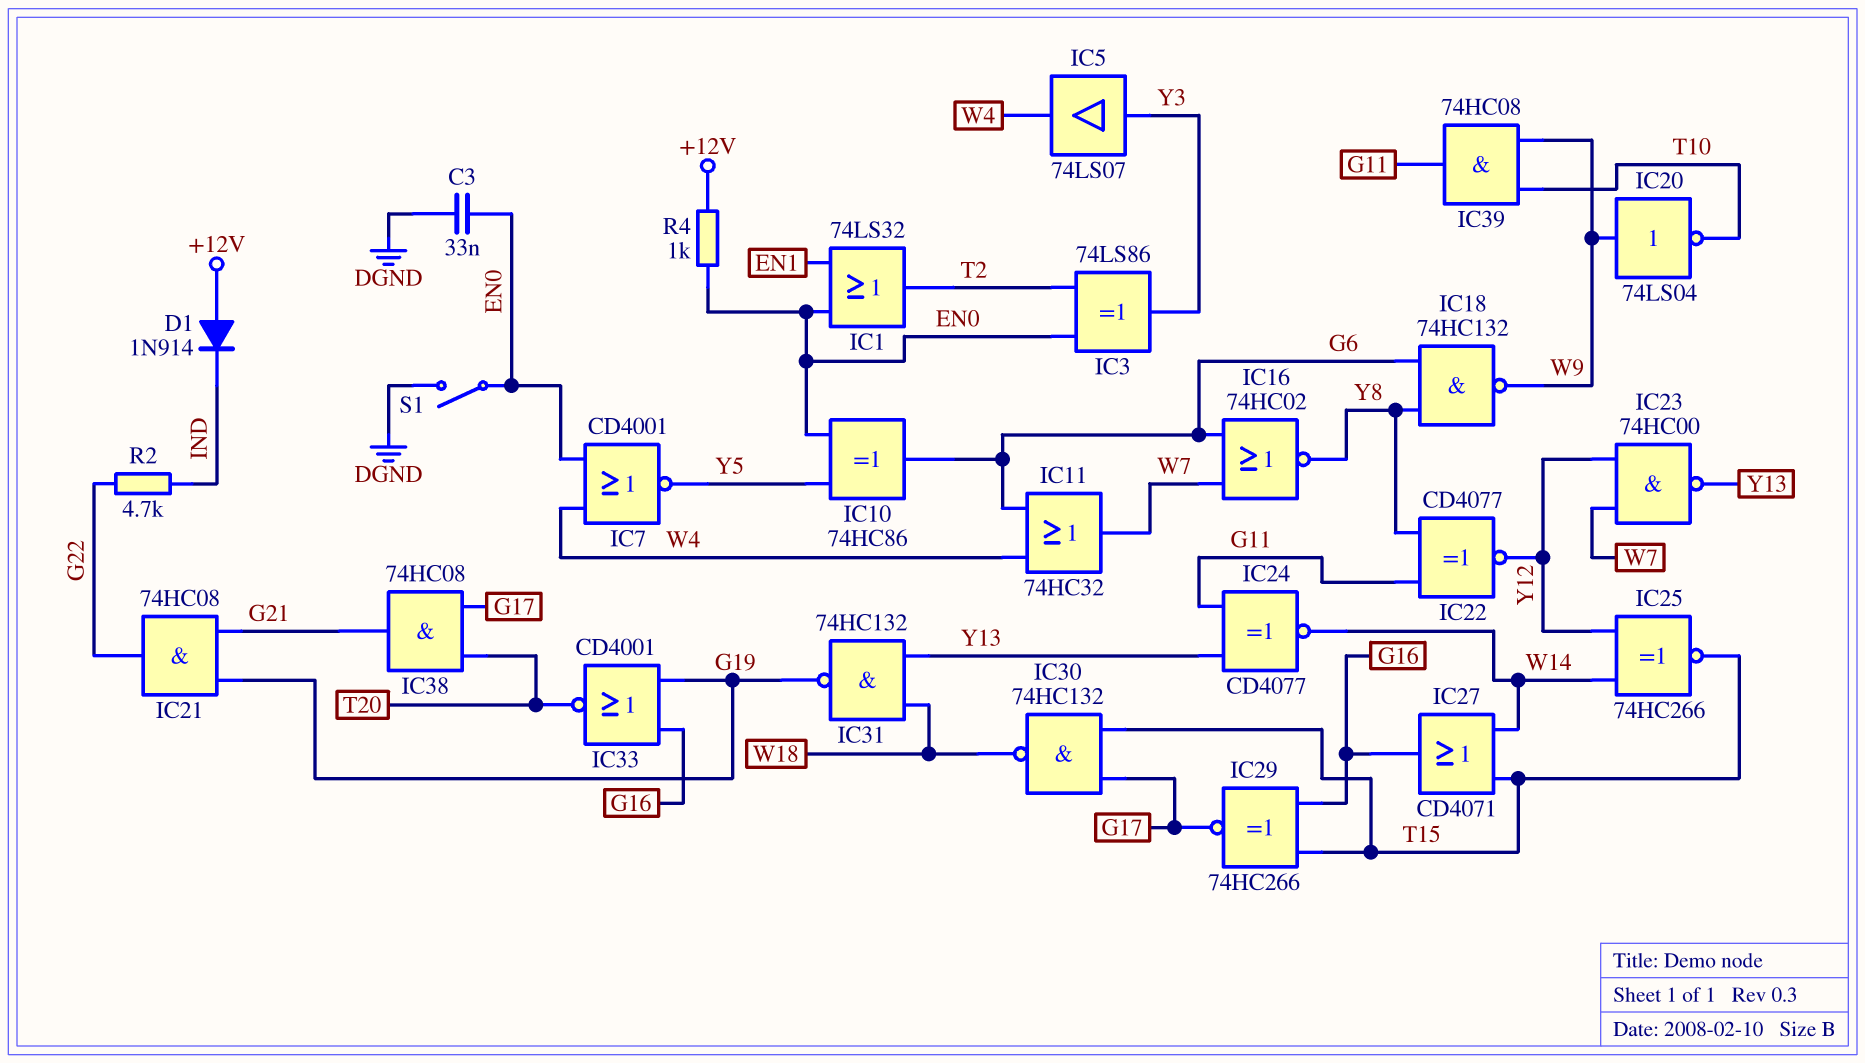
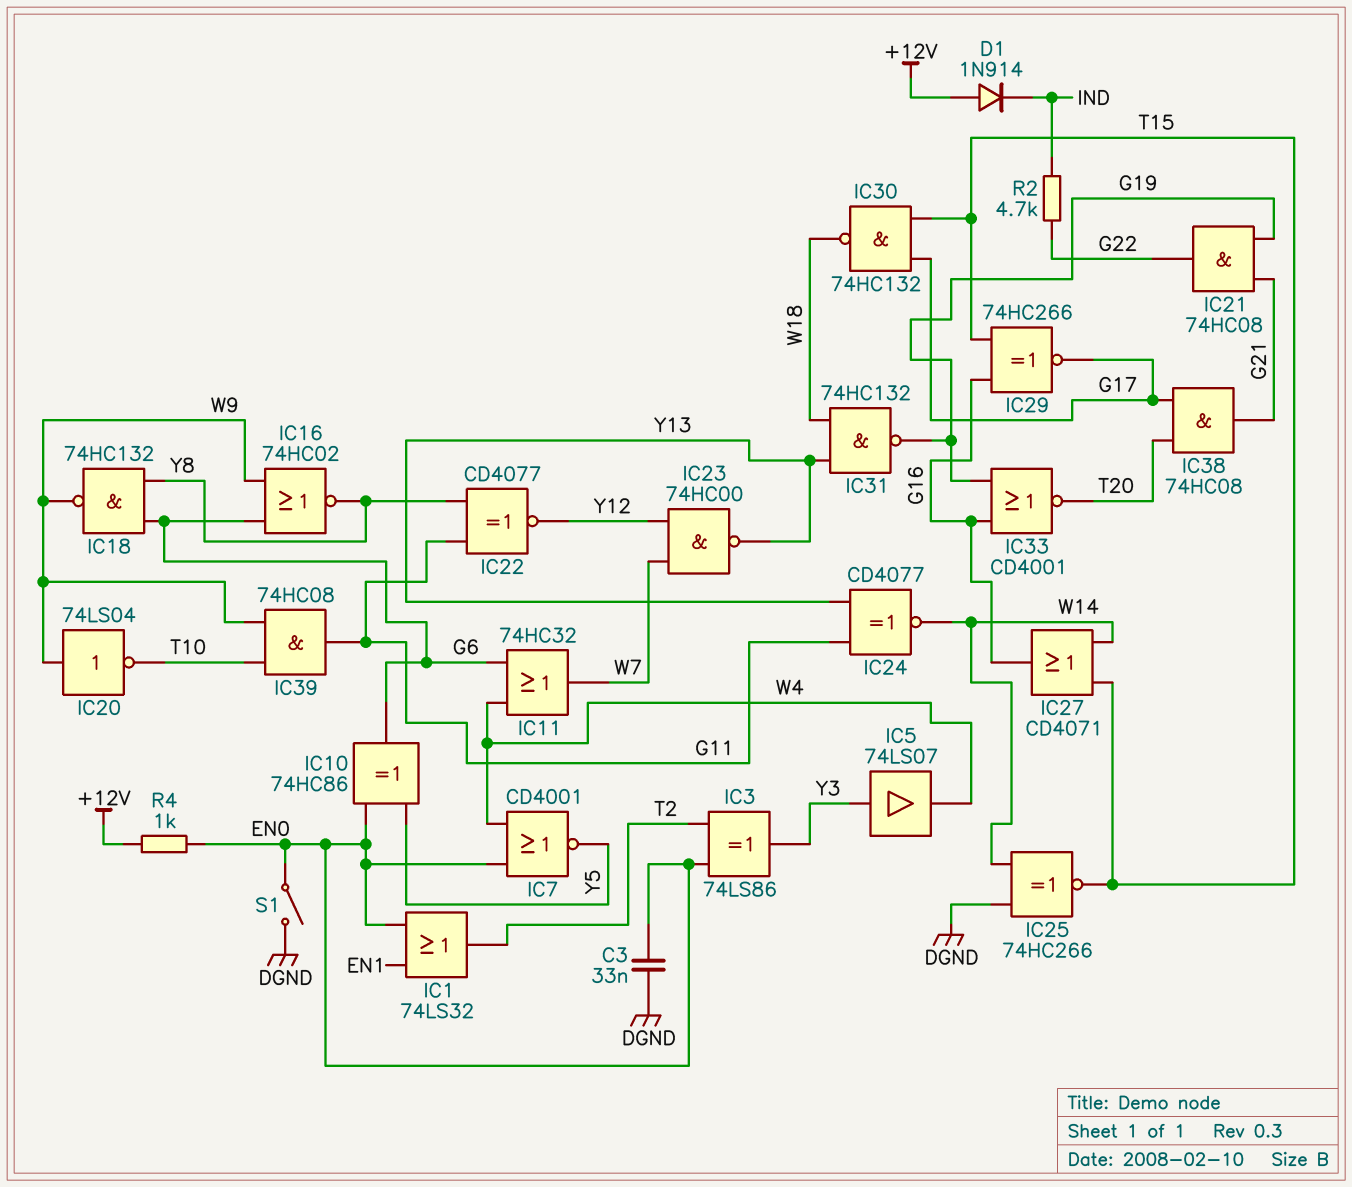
IC16: NOR 74HC02 (in G6, in W7, out Y8) -> NOR 74HC02 (in G6, in W9, out Y8)
IC25: XNOR 74HC266 (in W14, in Y12, out T15) -> XNOR 74HC266 (in DGND, in W14, out T15)

